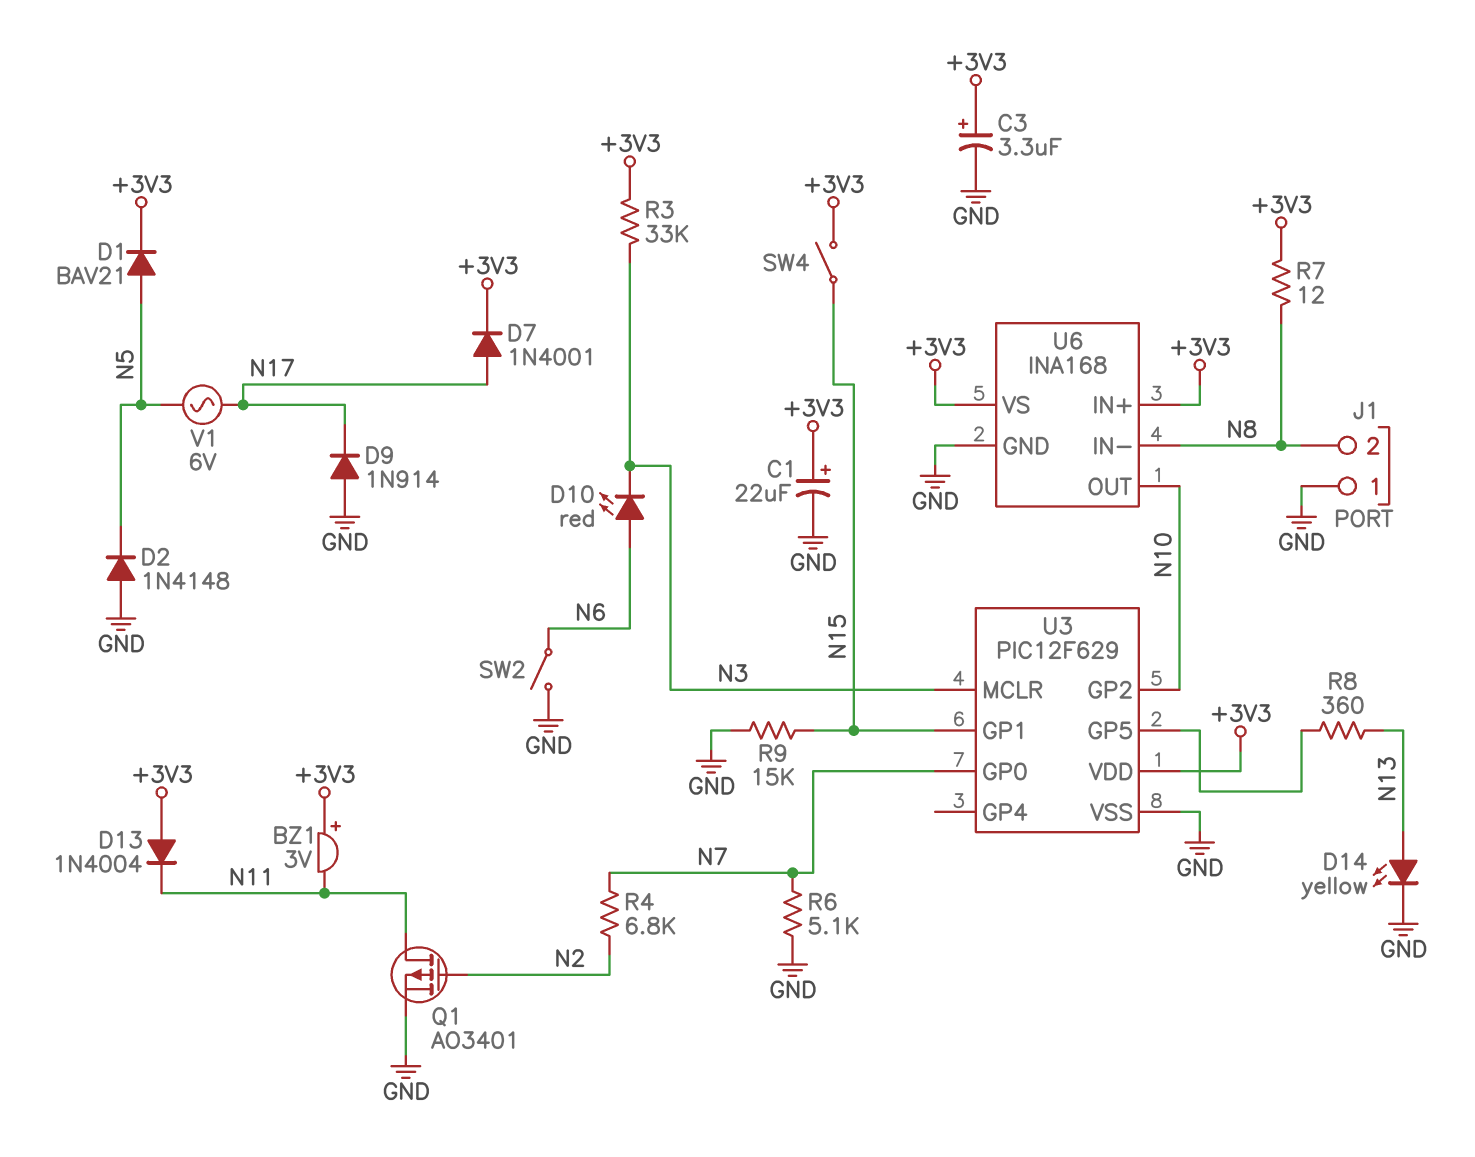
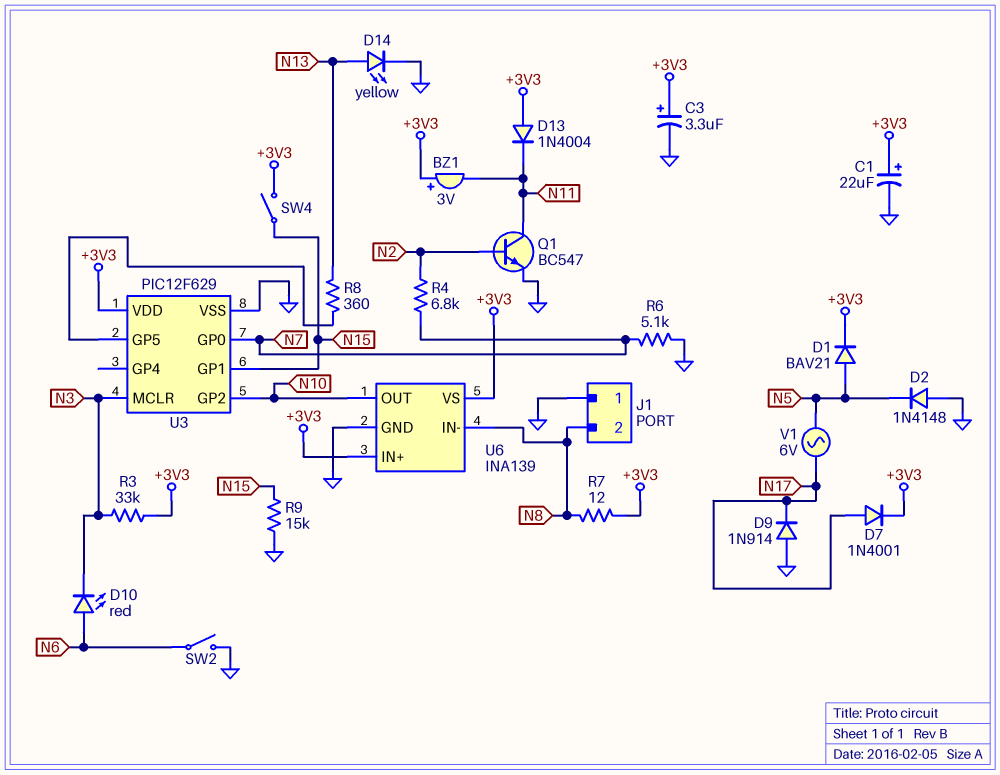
Q1: PMOS AO3401 (G N2, D N11, S GND) -> NPN BC547 (B N2, C N11, E GND)
U6: INA168 -> INA139

